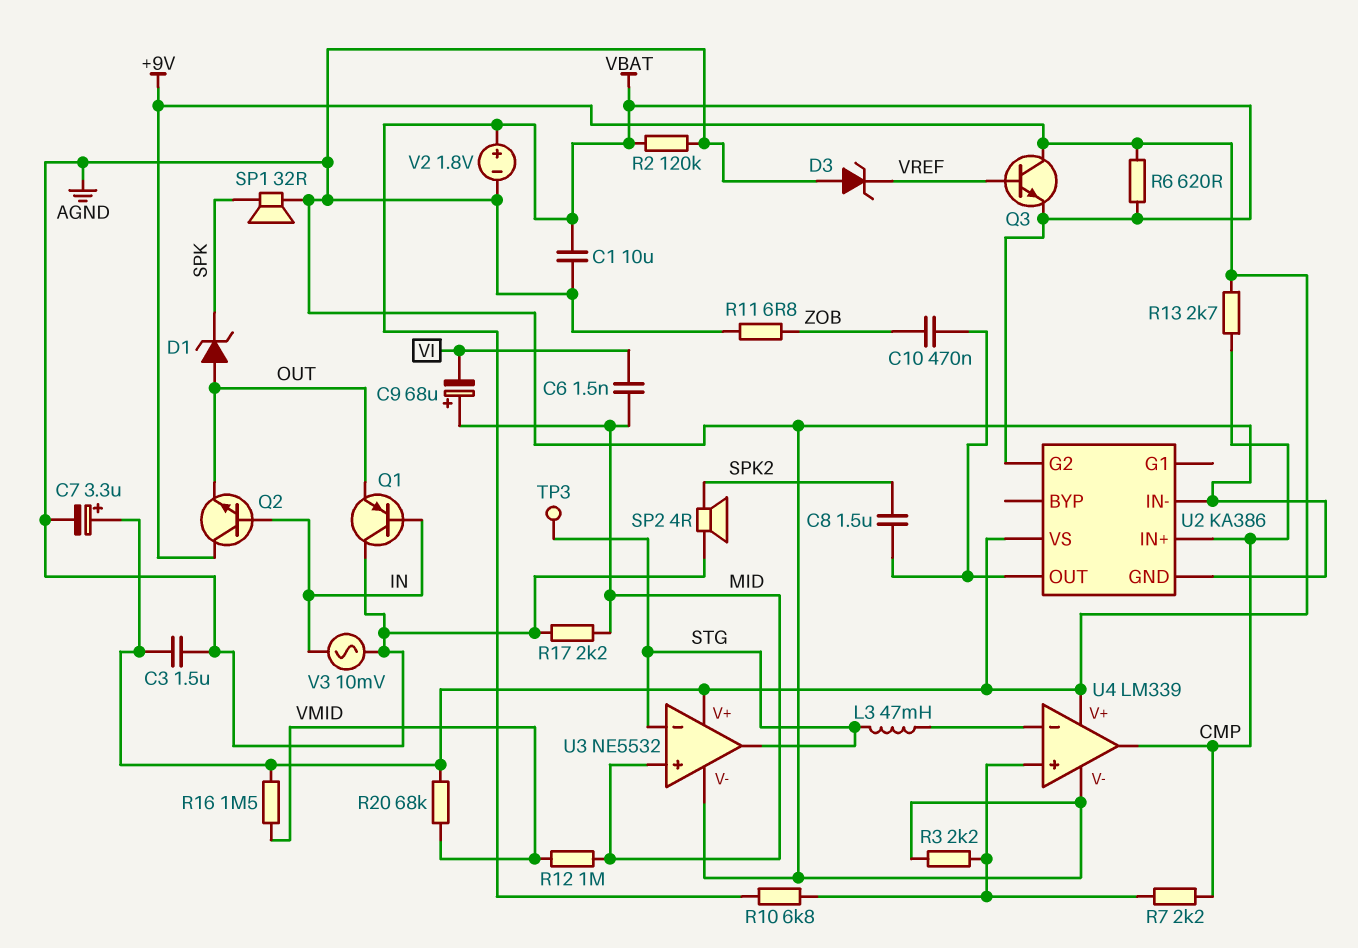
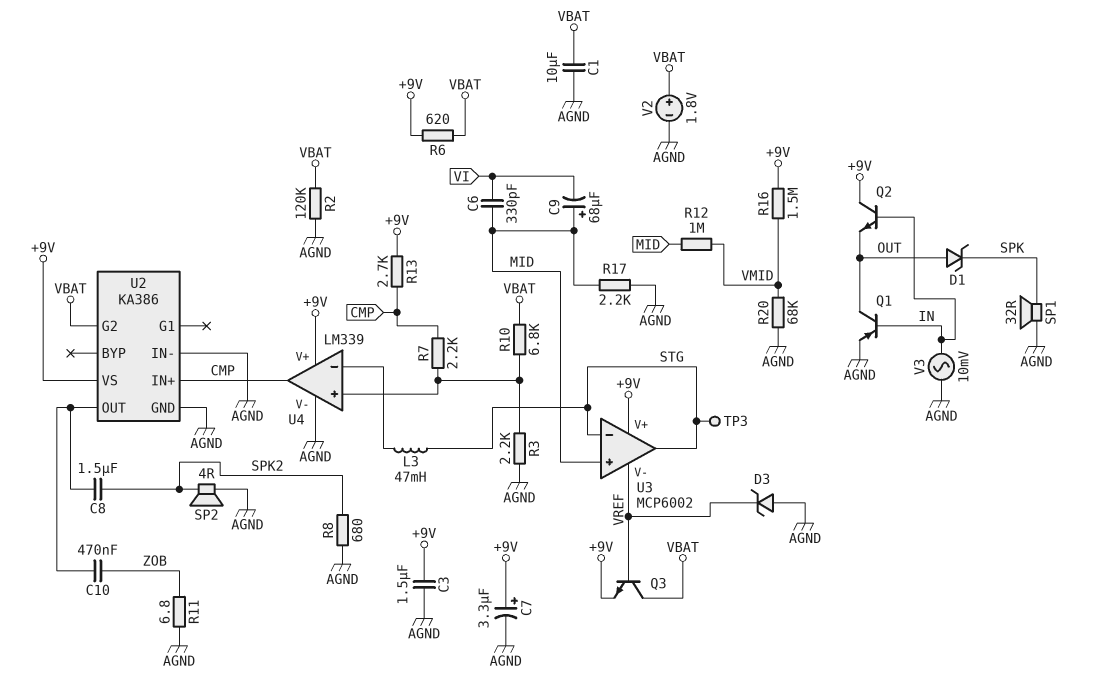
C6: 1.5nF (MID, VI) -> 330pF (MID, VI)
Q1: PNP (B IN, C AGND, E OUT) -> PNP (B IN, C OUT, E AGND)
Q3: NPN (B VREF, C +9V, E VBAT) -> NPN (B VREF, C VBAT, E +9V)
R8: none -> 680 (AGND, SPK2)
R20: 68k (+9V, VMID) -> 68k (AGND, VMID)
U3: NE5532 -> MCP6002
U3 pin V-: AGND -> VREF

